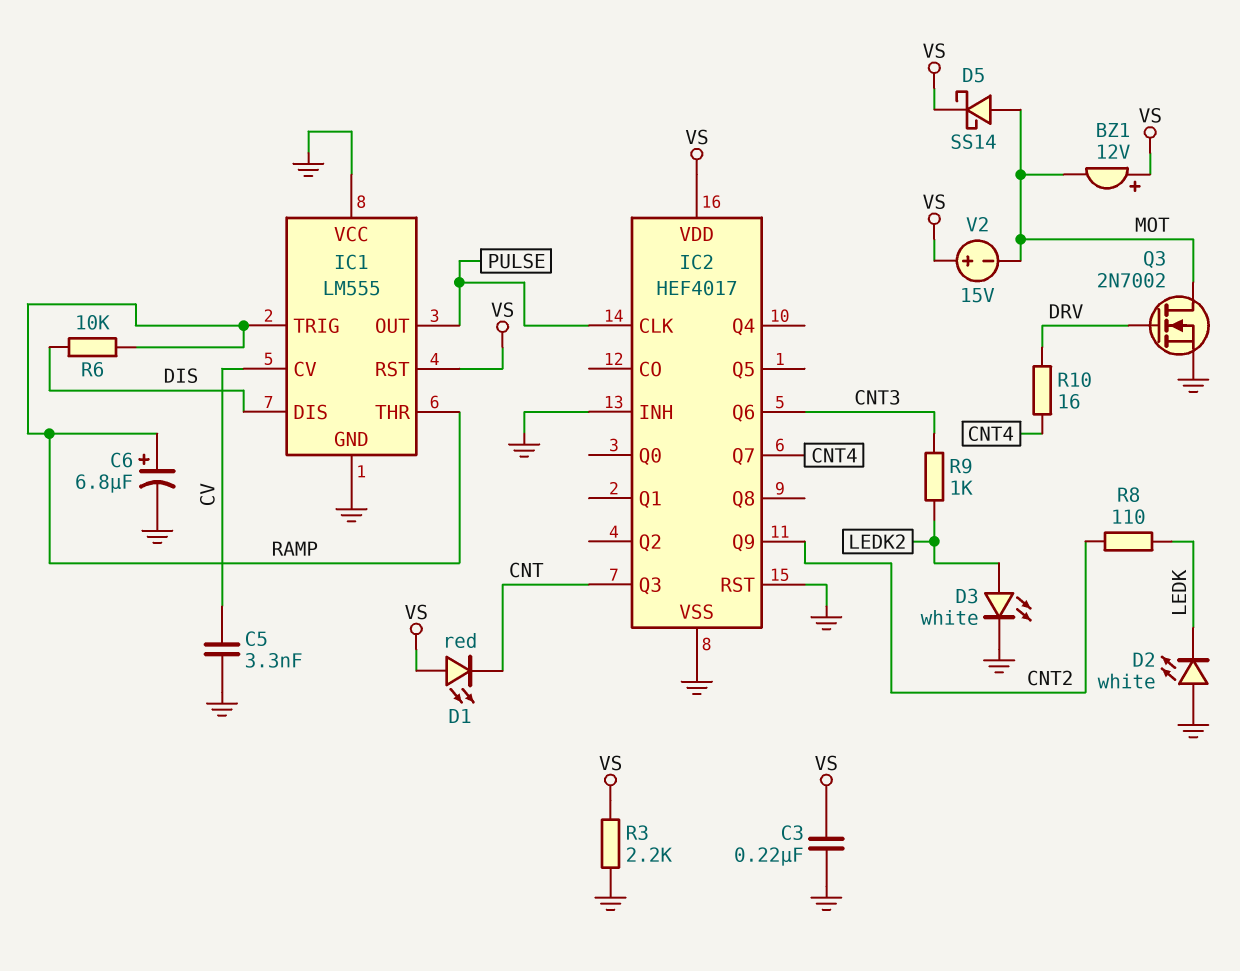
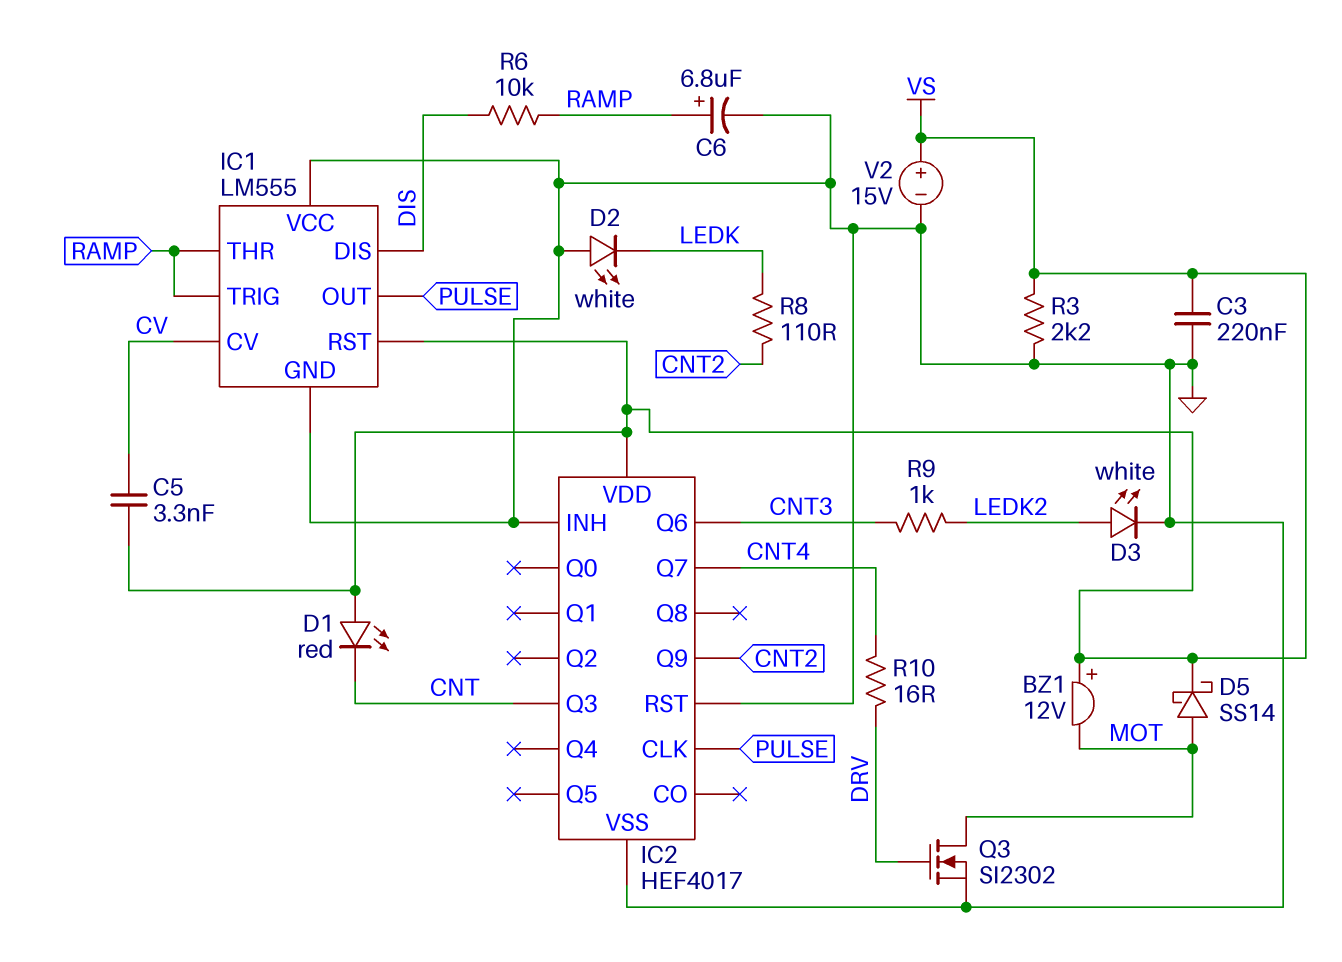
C5: 3.3nF (CV, GND) -> 3.3nF (CV, VS)
Q3: NMOS 2N7002 (G DRV, D MOT, S GND) -> NMOS SI2302 (G DRV, D MOT, S GND)
V2: 15V (plus VS, minus MOT) -> 15V (plus VS, minus GND)

